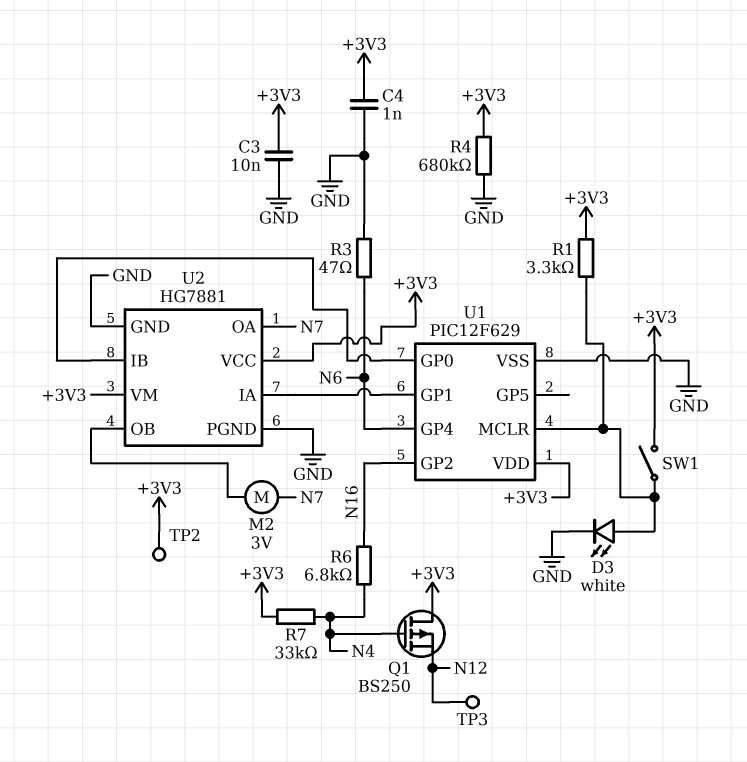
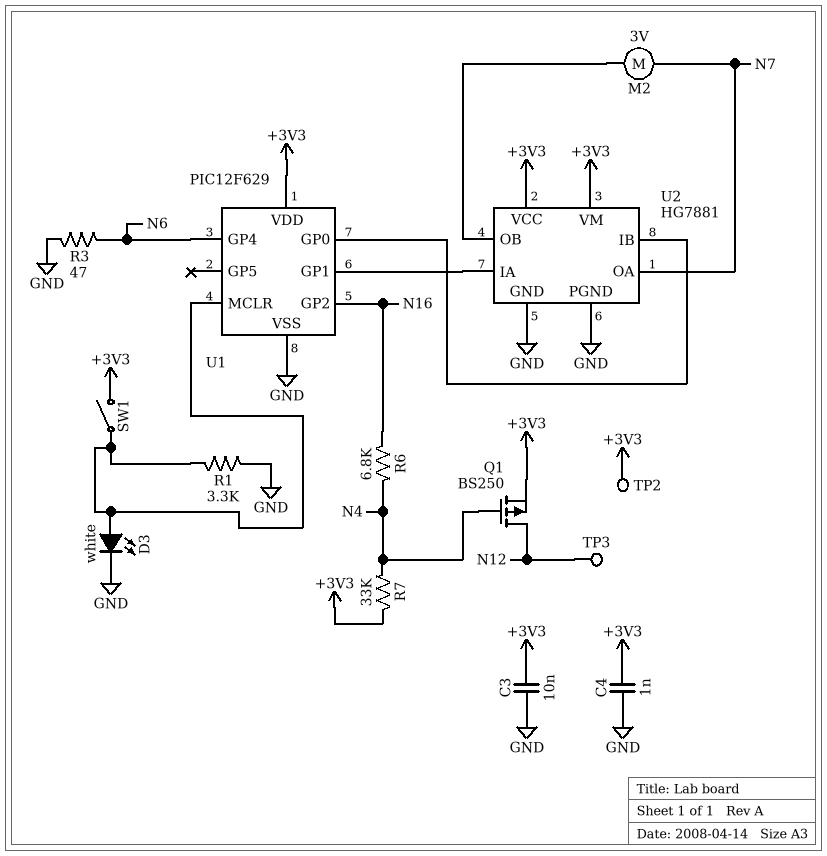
Q1: PMOS BS250 (G N4, D +3V3, S N12) -> PMOS BS250 (G N4, D N12, S +3V3)
R1: 3.3k (+3V3, U1/MCLR) -> 3.3k (GND, U1/MCLR)
R4: 680k (+3V3, GND) -> none

